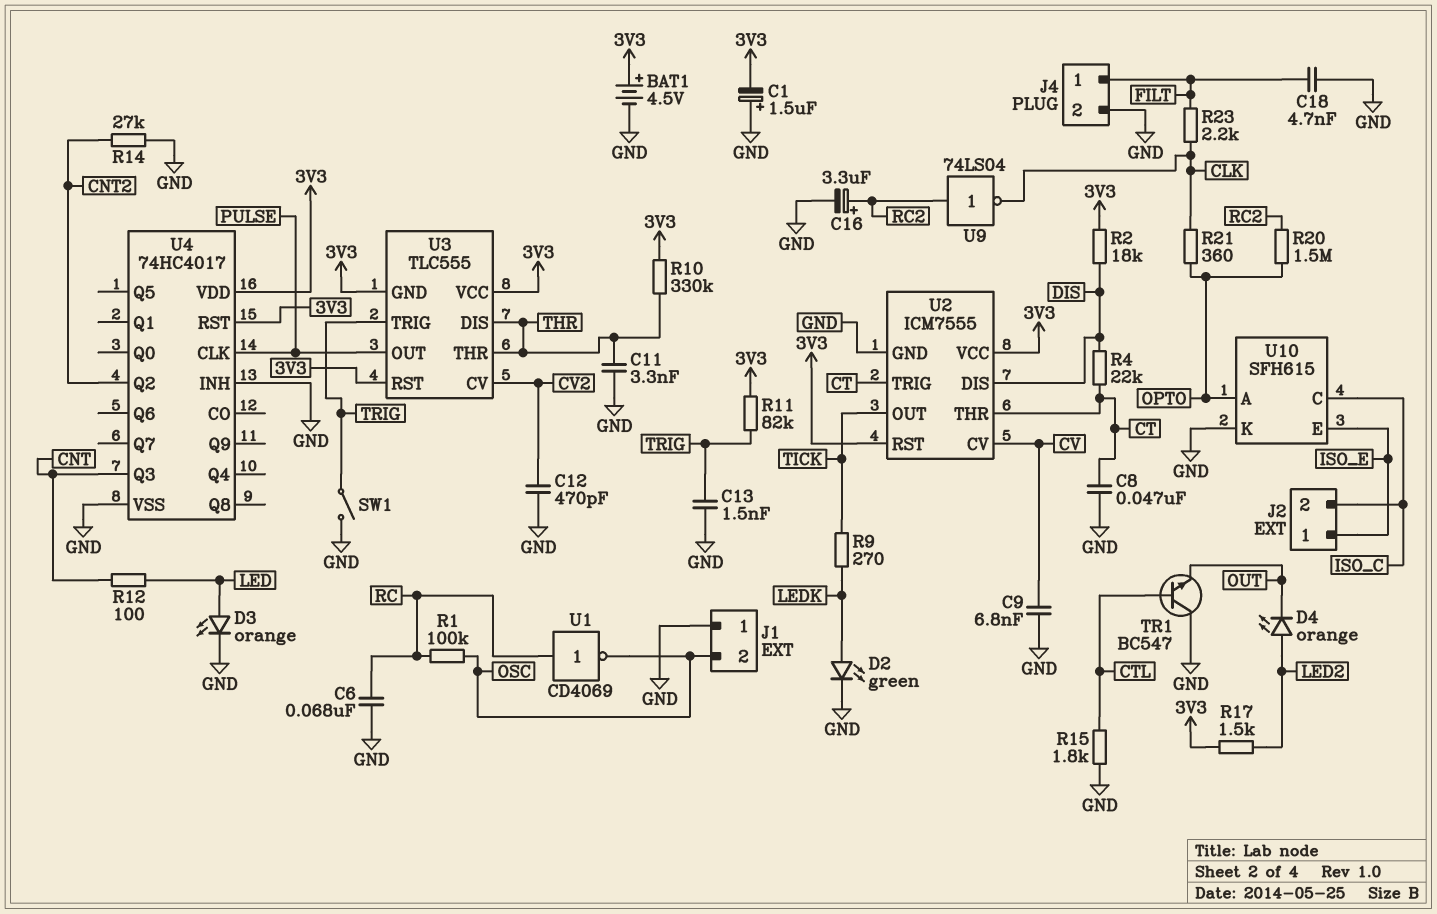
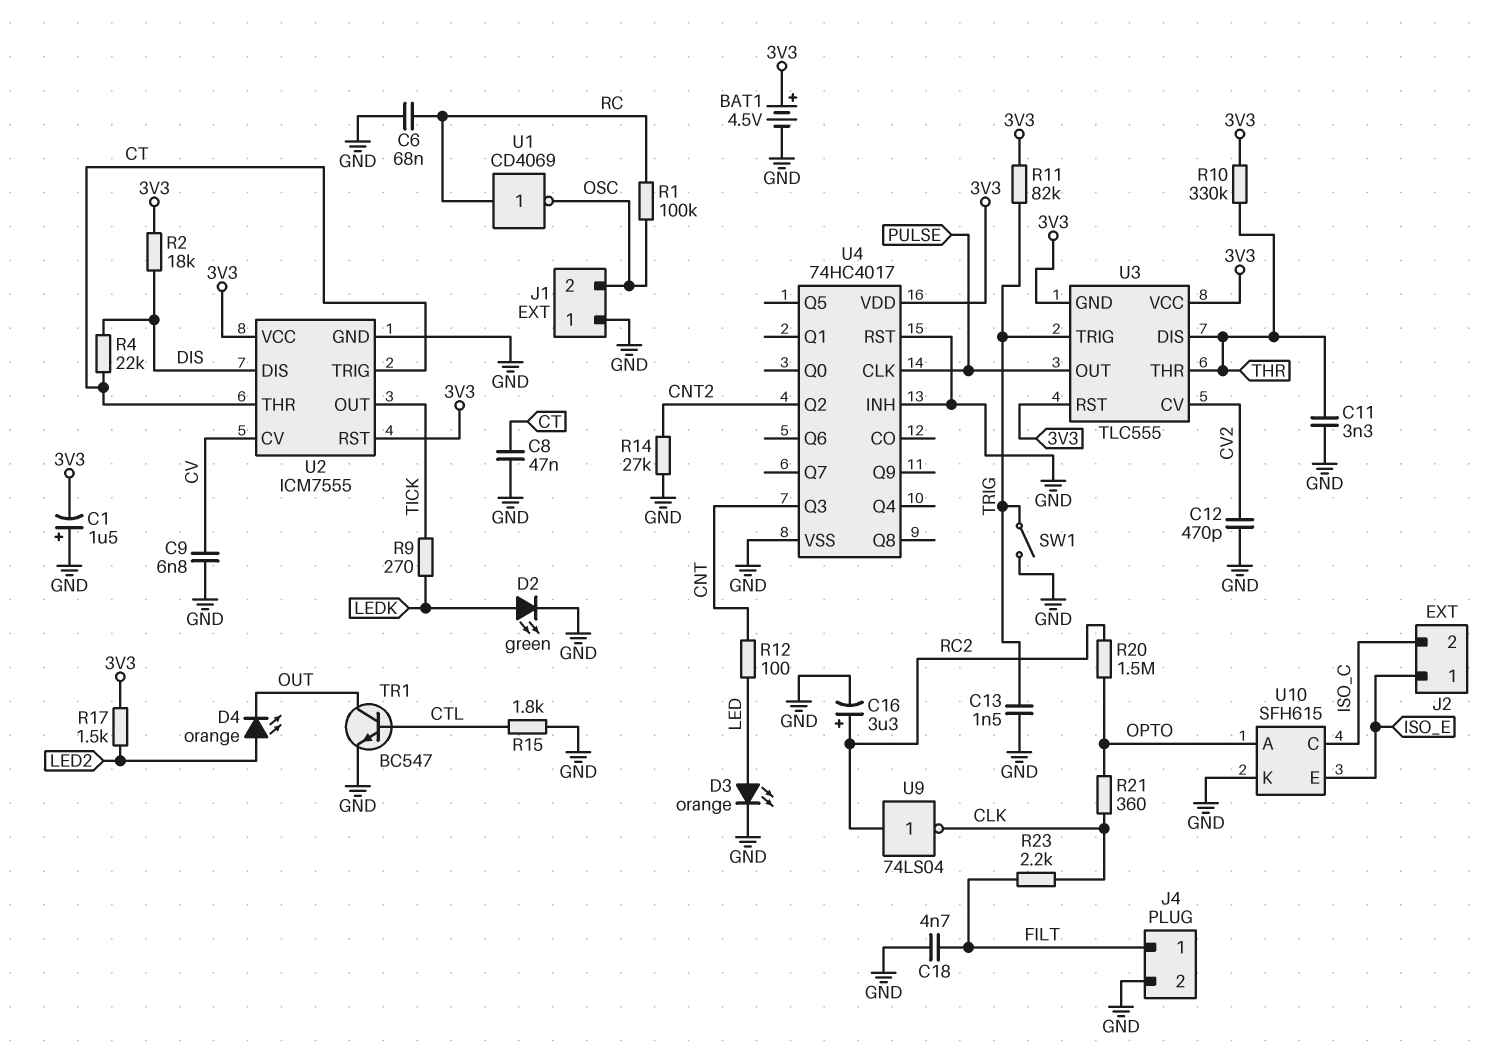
TR1: NPN BC547 (B CTL, C GND, E OUT) -> NPN BC547 (B CTL, C OUT, E GND)
U4 pin RST: 3V3 -> GND

